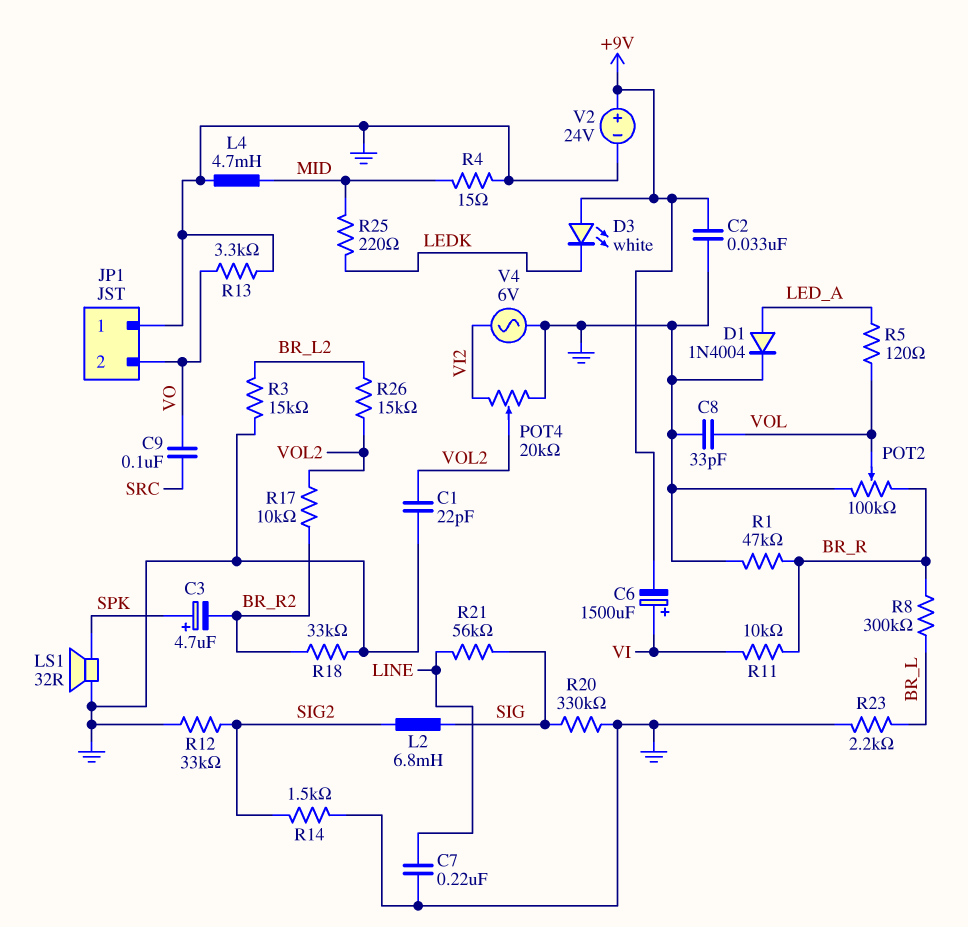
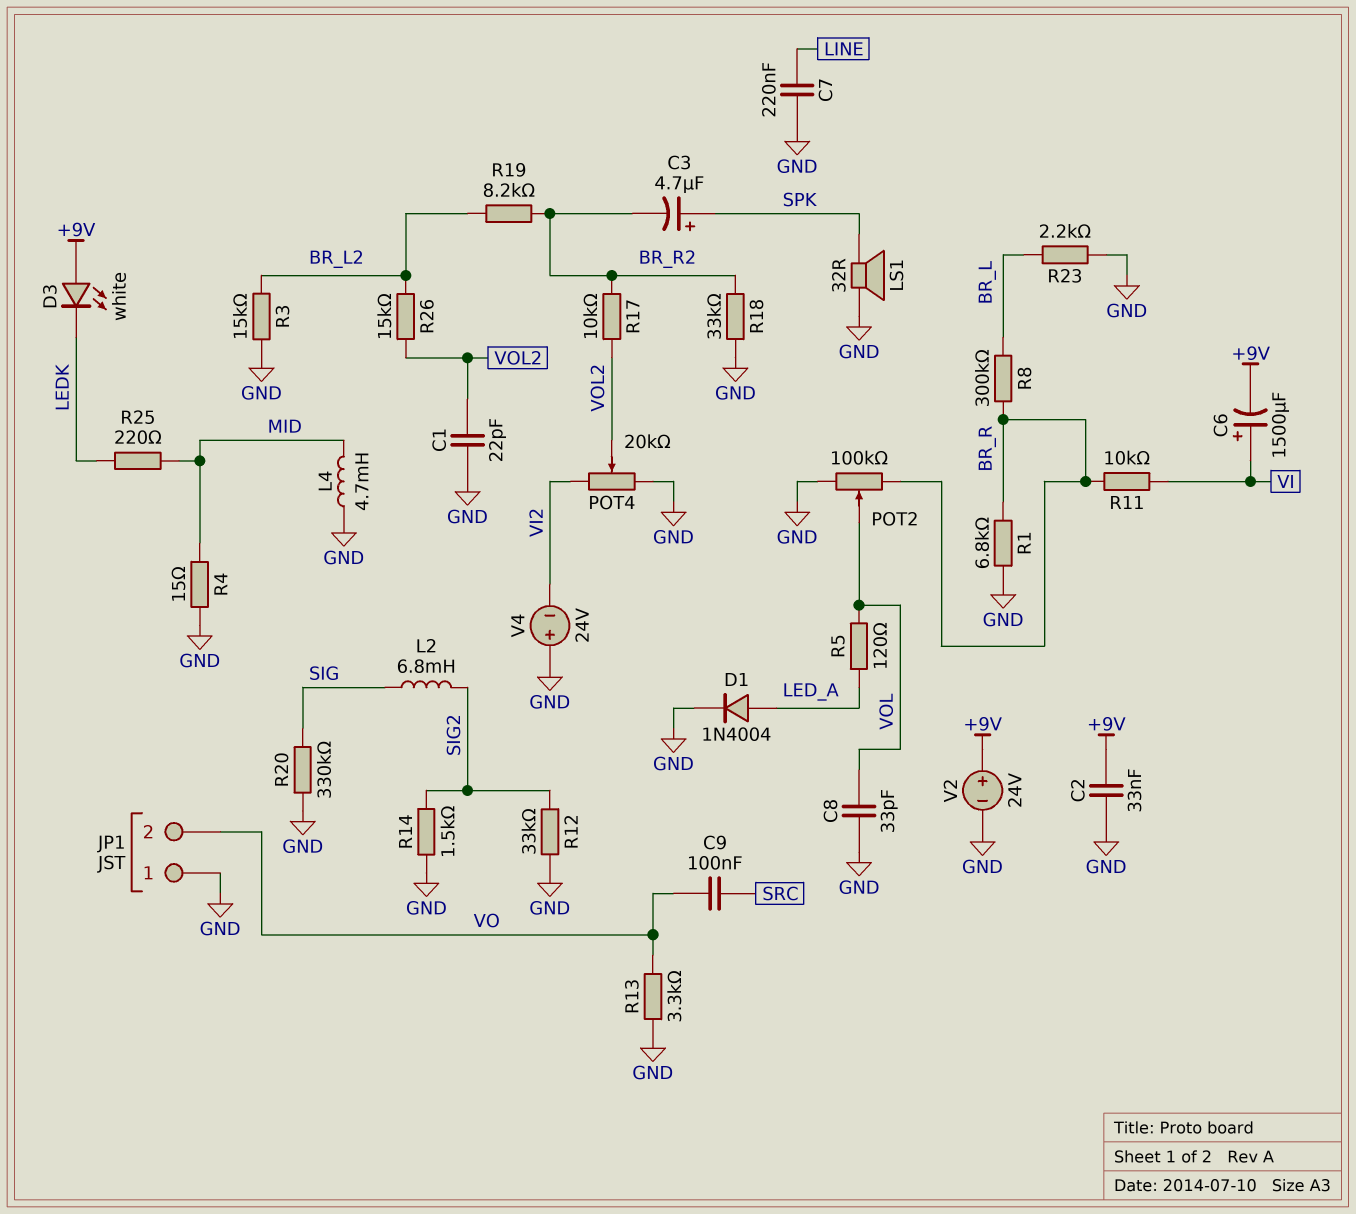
R1: 47k (BR_R, GND) -> 6.8k (BR_R, GND)
R19: none -> 8.2k (BR_L2, BR_R2)
R21: 56k (LINE, SIG) -> none
V4: AC 6V (GND, VI2) -> 24V (plus GND, minus VI2)

